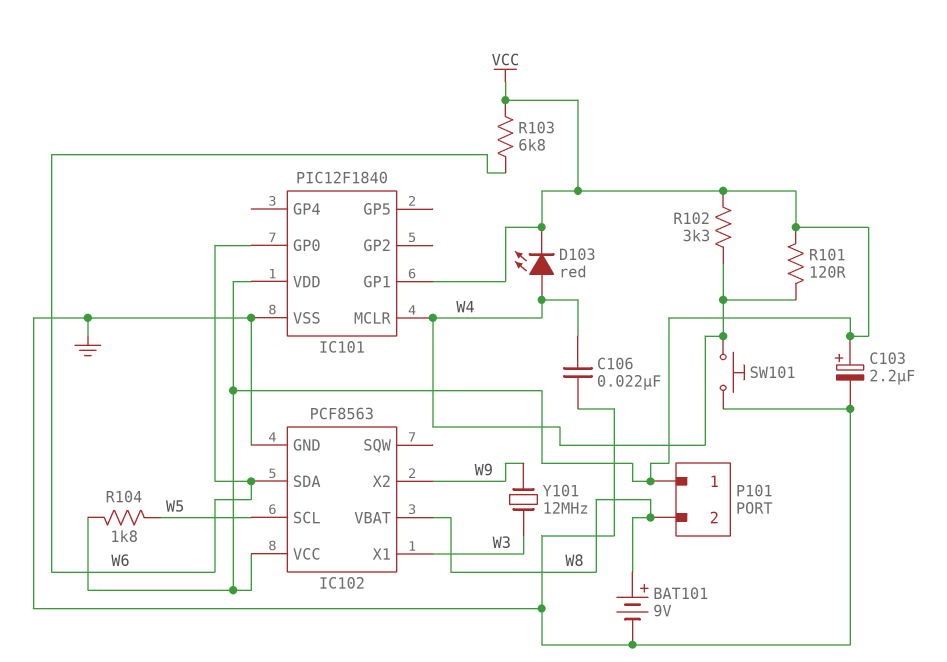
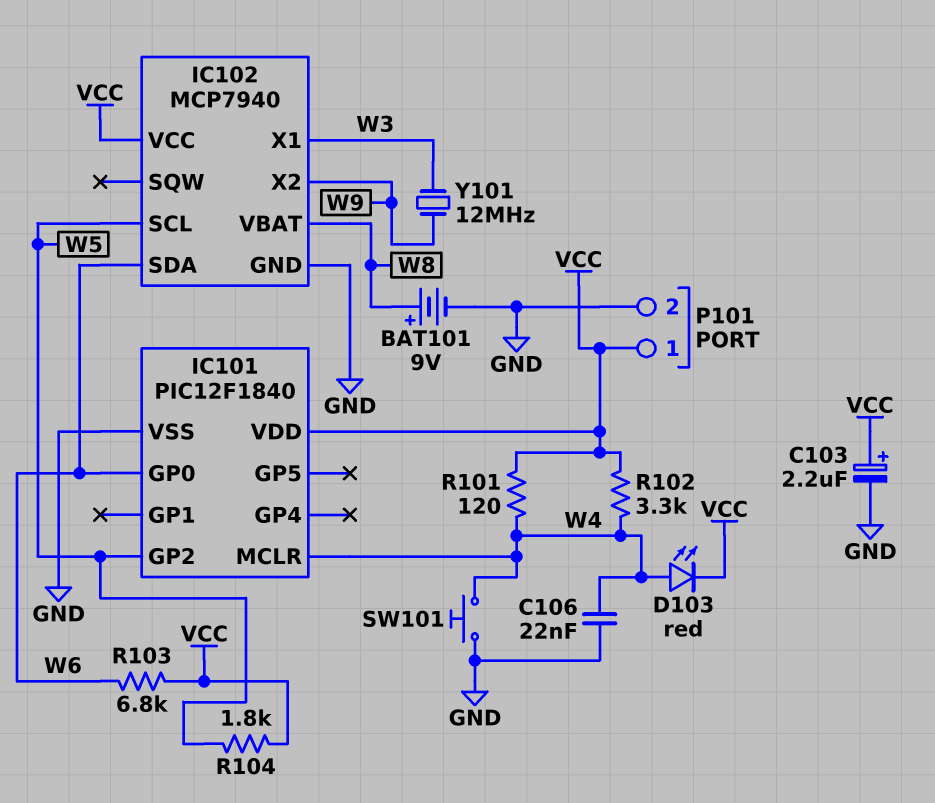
IC101 pin GP1: VCC -> none
IC101 pin GP2: none -> W5
IC102: PCF8563 -> MCP7940
P101 pin 2: W8 -> GND

